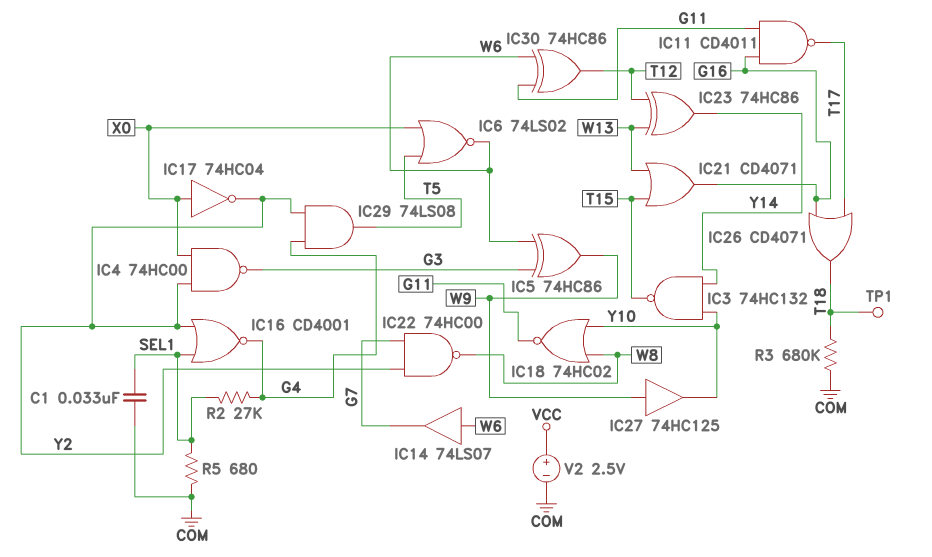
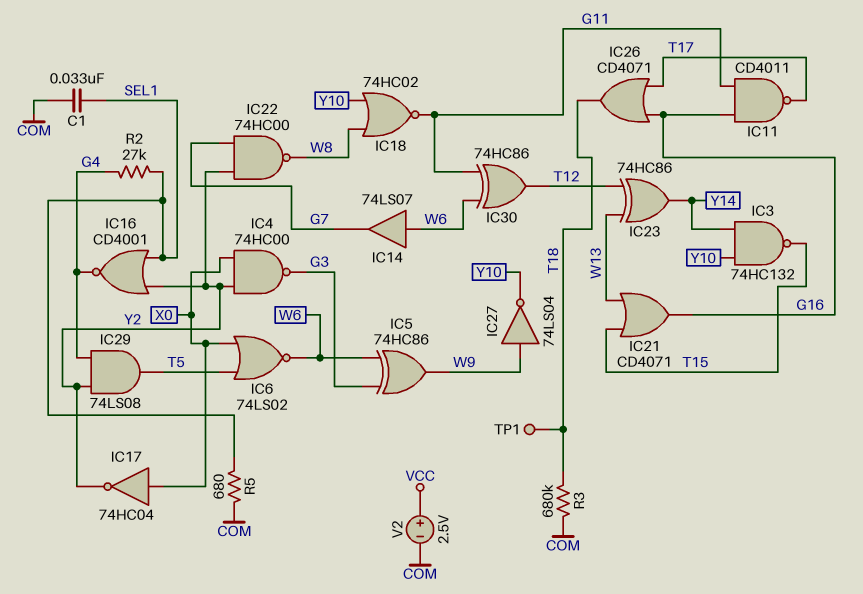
IC27: buffer 74HC125 (in W9, out Y10) -> NOT 74LS04 (in W9, out Y10)

